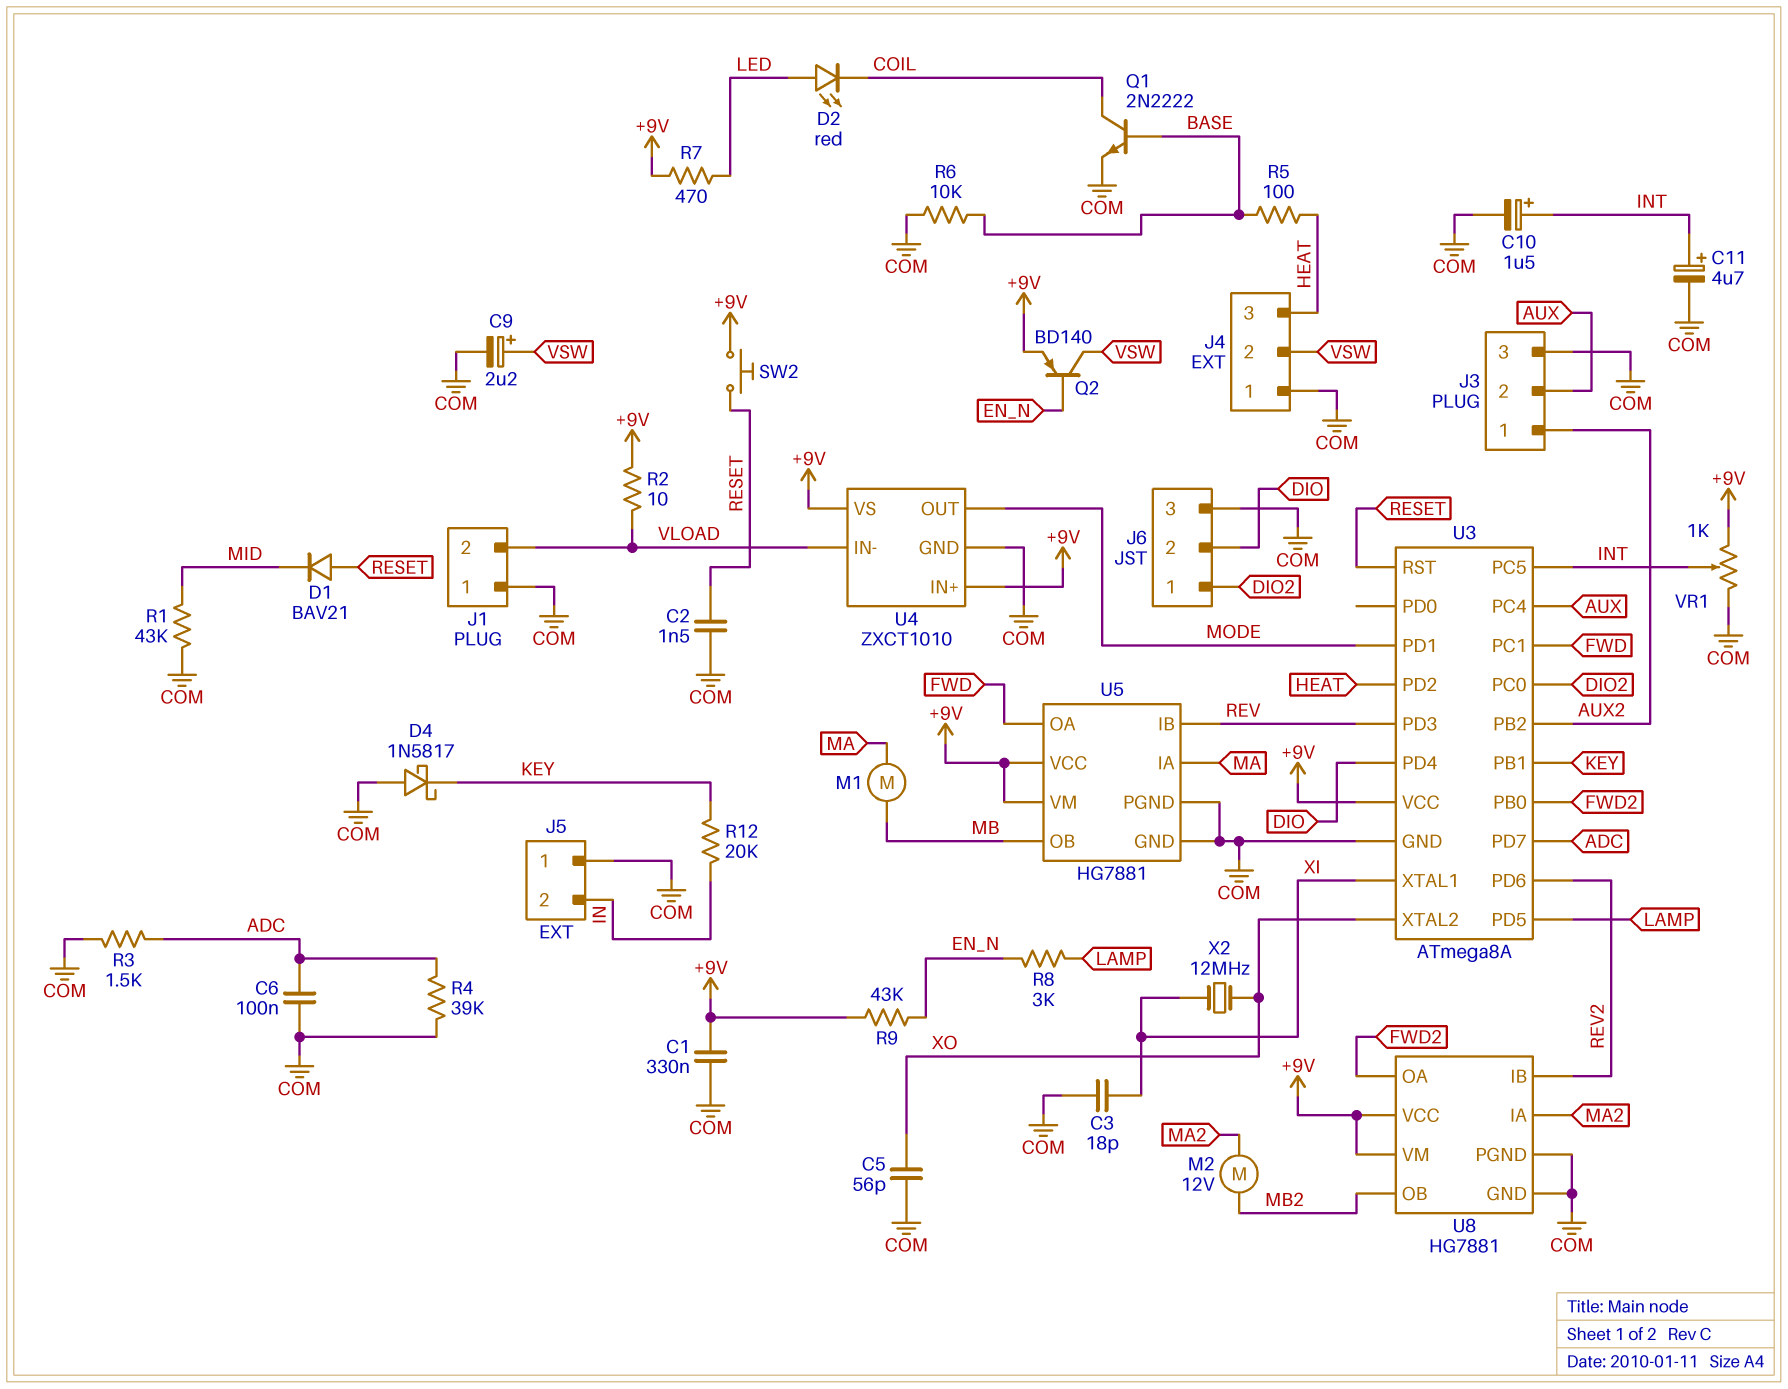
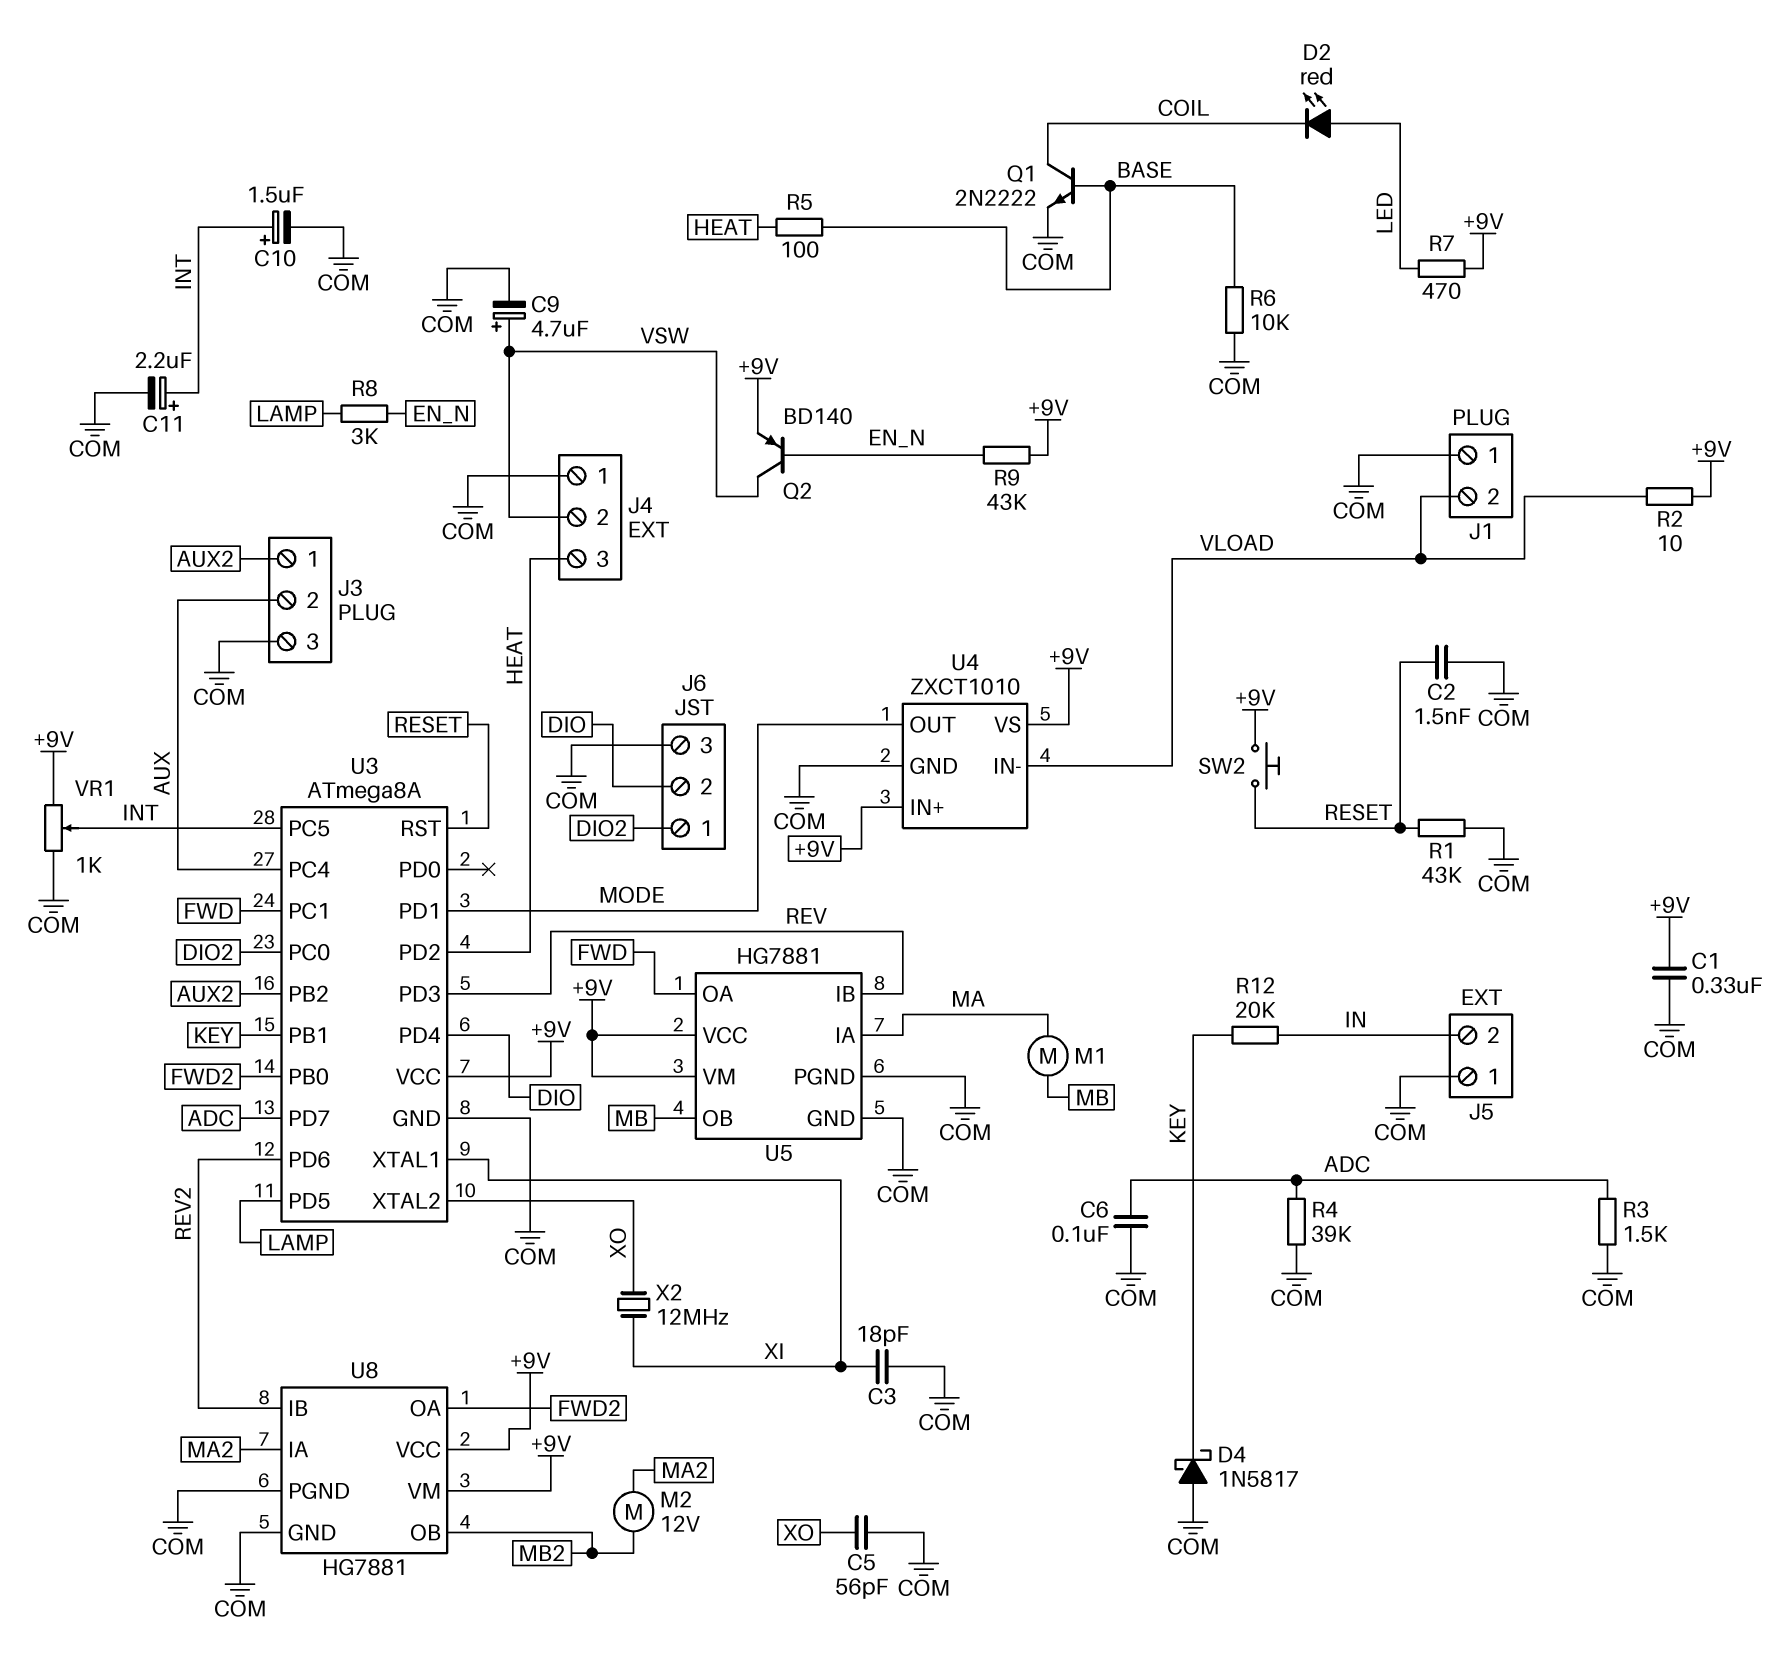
C9: 2.2uF (plus VSW, minus COM) -> 4.7uF (plus VSW, minus COM)
C11: 4.7uF (plus INT, minus COM) -> 2.2uF (plus INT, minus COM)
D1: diode BAV21 (A RESET, K MID) -> none
R1: 43k (COM, MID) -> 43k (COM, RESET)

